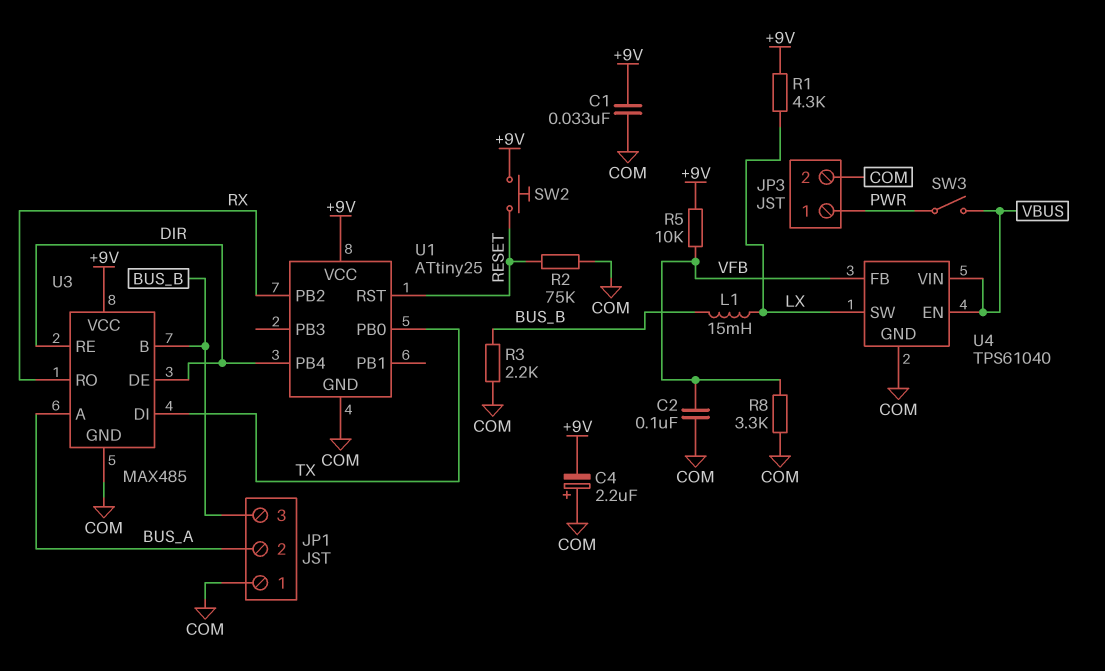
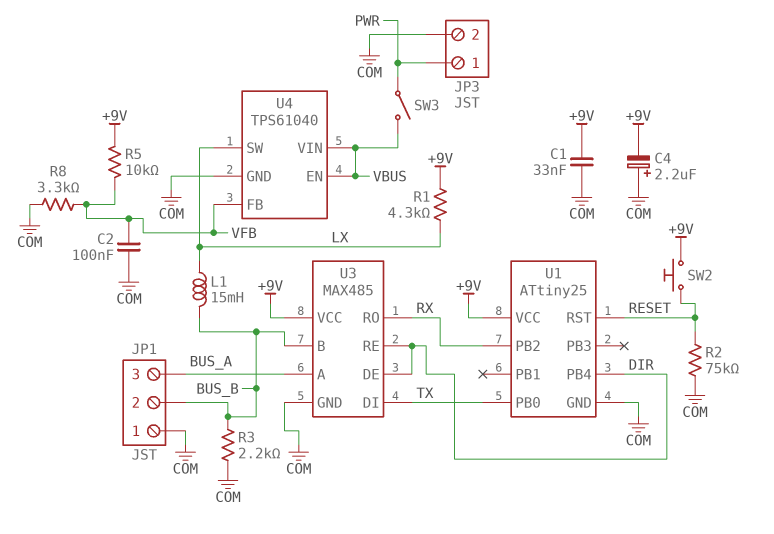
JP1 pin 2: BUS_A -> BUS_B
JP1 pin 3: BUS_B -> BUS_A

